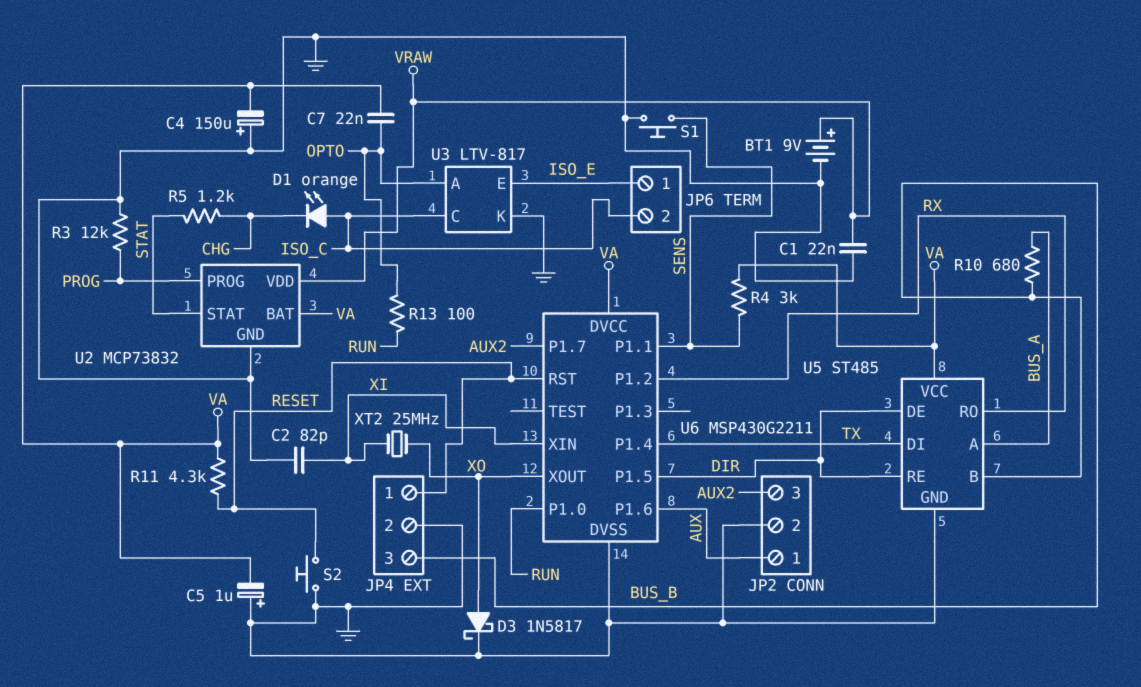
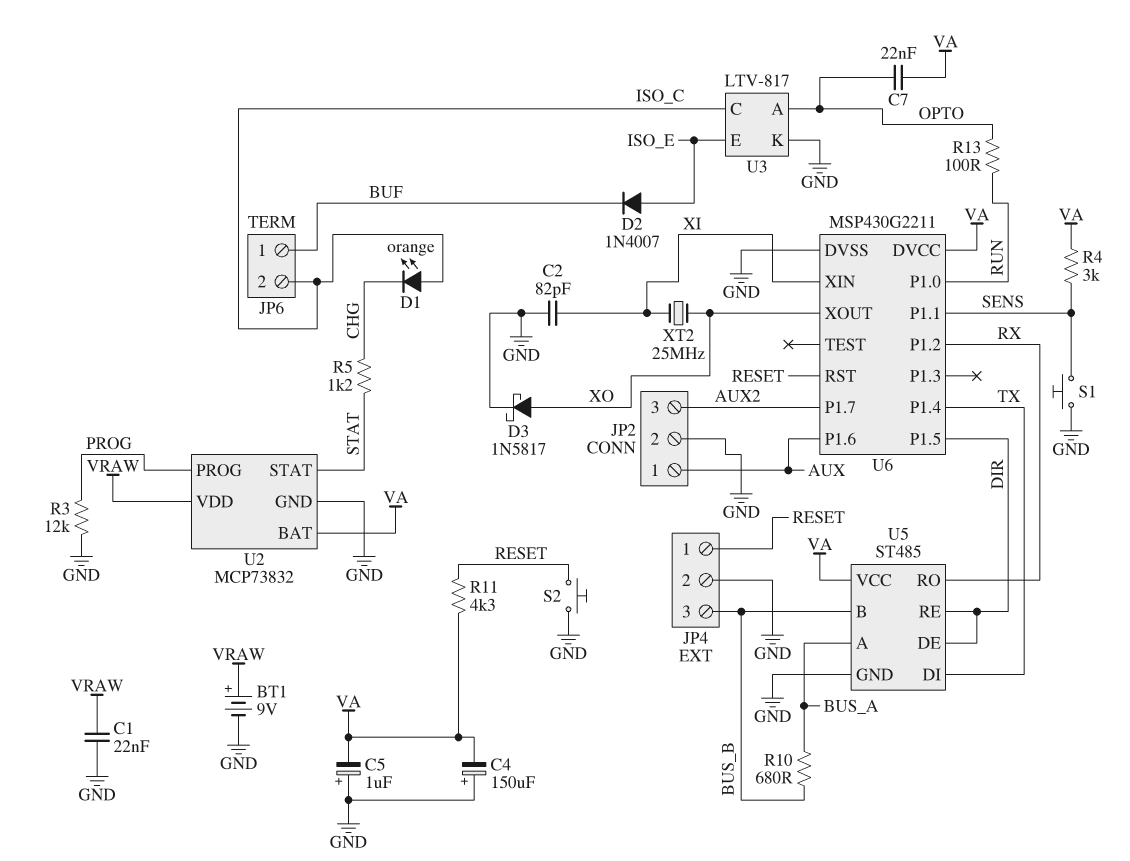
D2: none -> diode 1N4007 (A ISO_E, K BUF)
JP6 pin 1: ISO_E -> BUF

